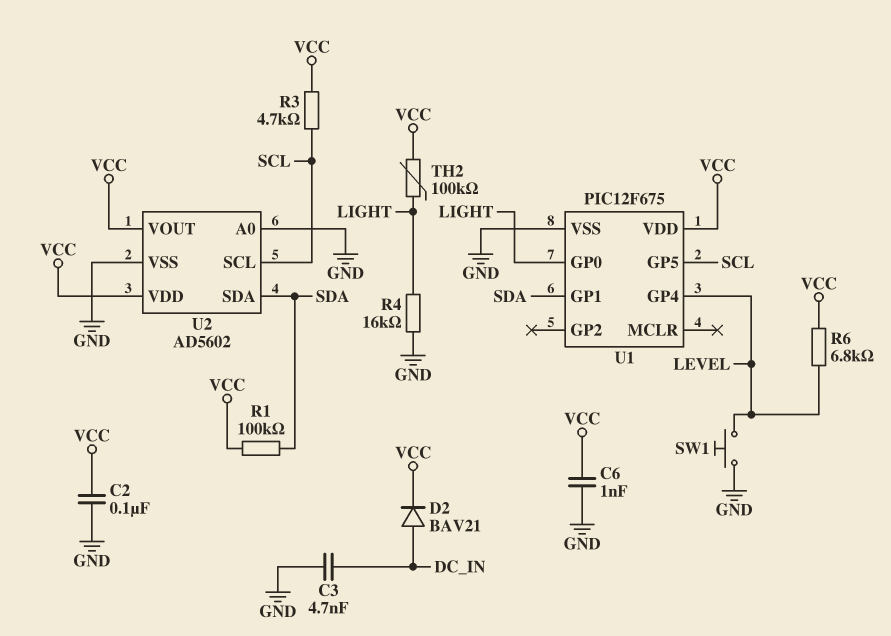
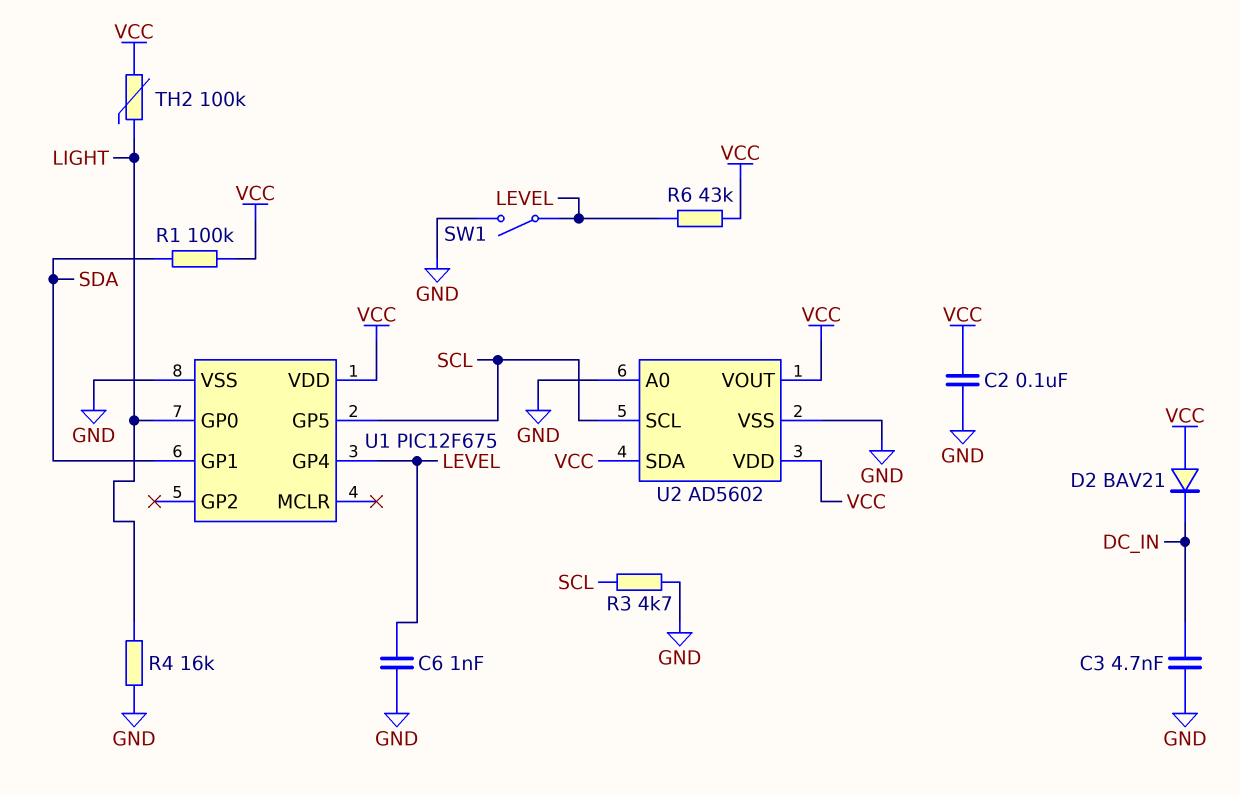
C6: 1nF (GND, VCC) -> 1nF (GND, LEVEL)
D2: diode BAV21 (A DC_IN, K VCC) -> diode BAV21 (A VCC, K DC_IN)
R3: 4.7k (SCL, VCC) -> 4.7k (GND, SCL)
R6: 6.8k (LEVEL, VCC) -> 43k (LEVEL, VCC)
SW1: button (GND, LEVEL) -> switch (GND, LEVEL)
U2 pin SDA: SDA -> VCC

